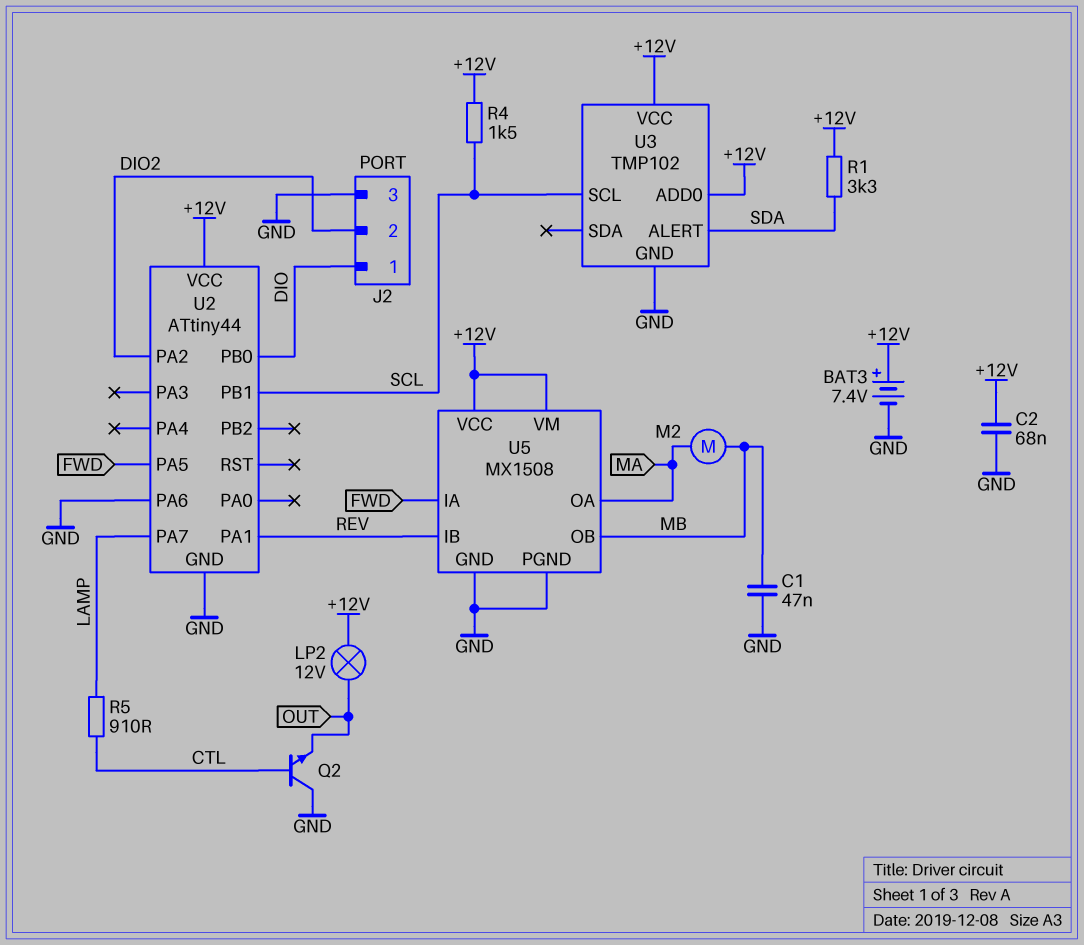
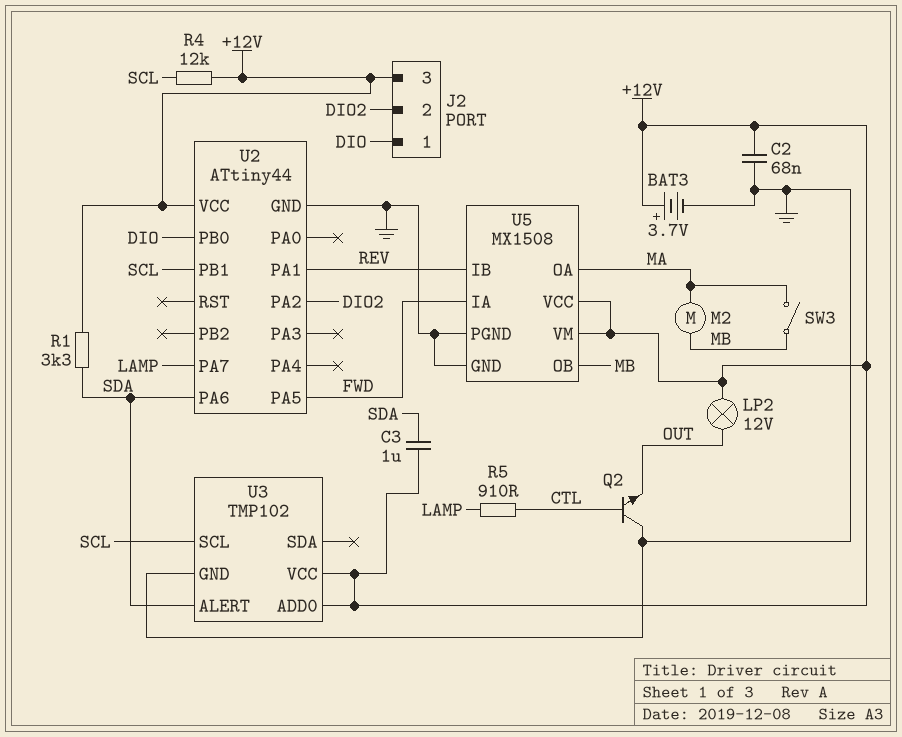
BAT3: 7.4V (plus +12V, minus GND) -> 3.7V (plus +12V, minus GND)
C1: 47nF (GND, MB) -> none
C3: none -> 1uF (+12V, SDA)
J2 pin 3: GND -> +12V
R4: 1.5k (+12V, SCL) -> 12k (+12V, SCL)
SW3: none -> switch (MA, MB)
U2 pin PA6: GND -> SDA

